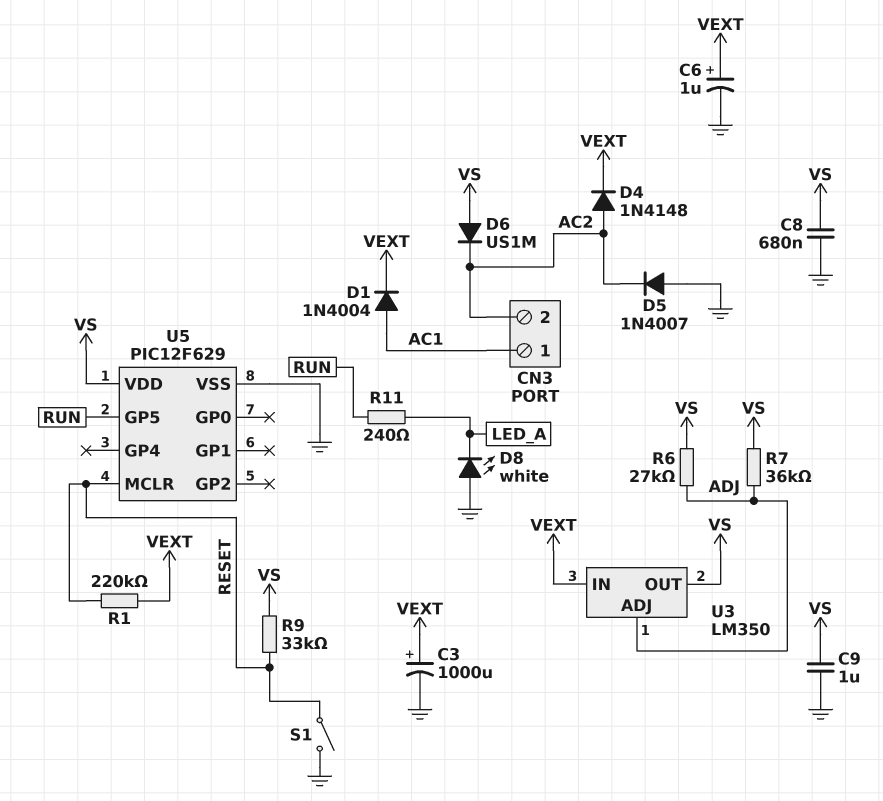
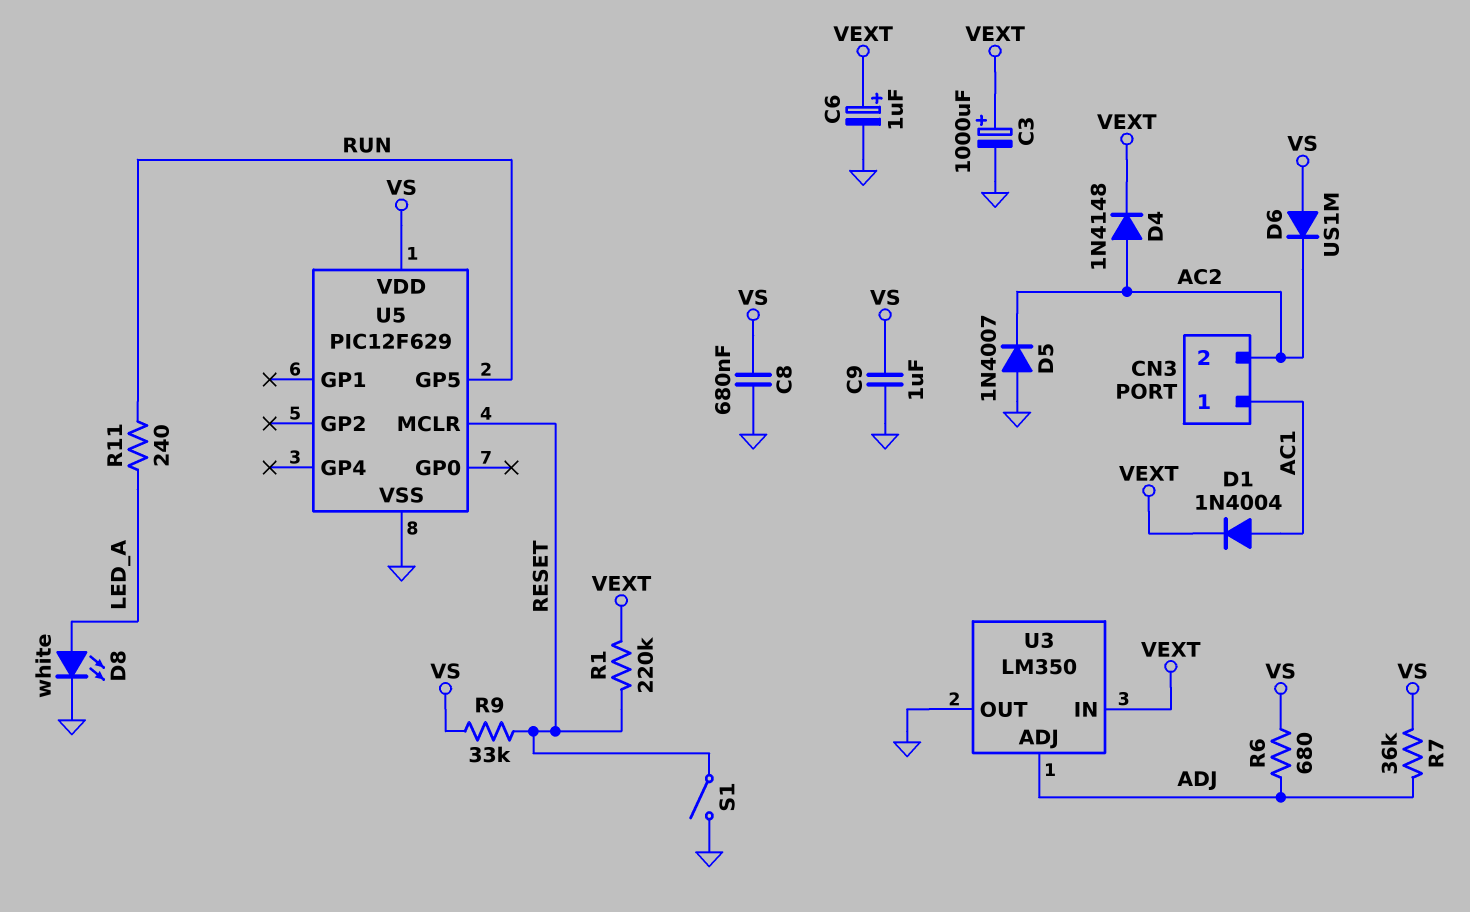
D8: LED white (A GND, K LED_A) -> LED white (A LED_A, K GND)
R6: 27k (ADJ, VS) -> 680 (ADJ, VS)
U3 pin OUT: VS -> GND

